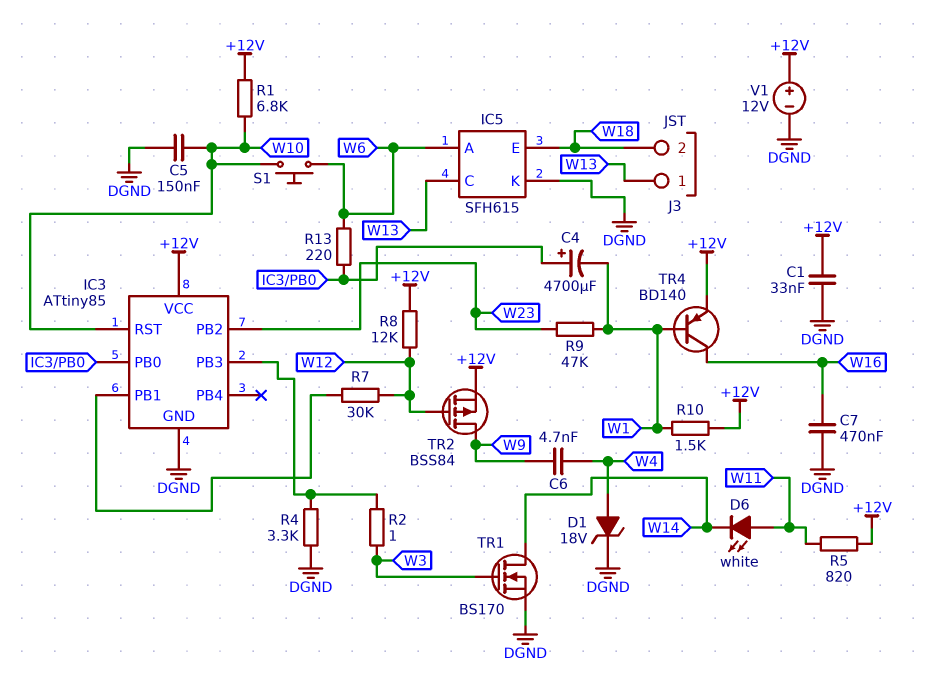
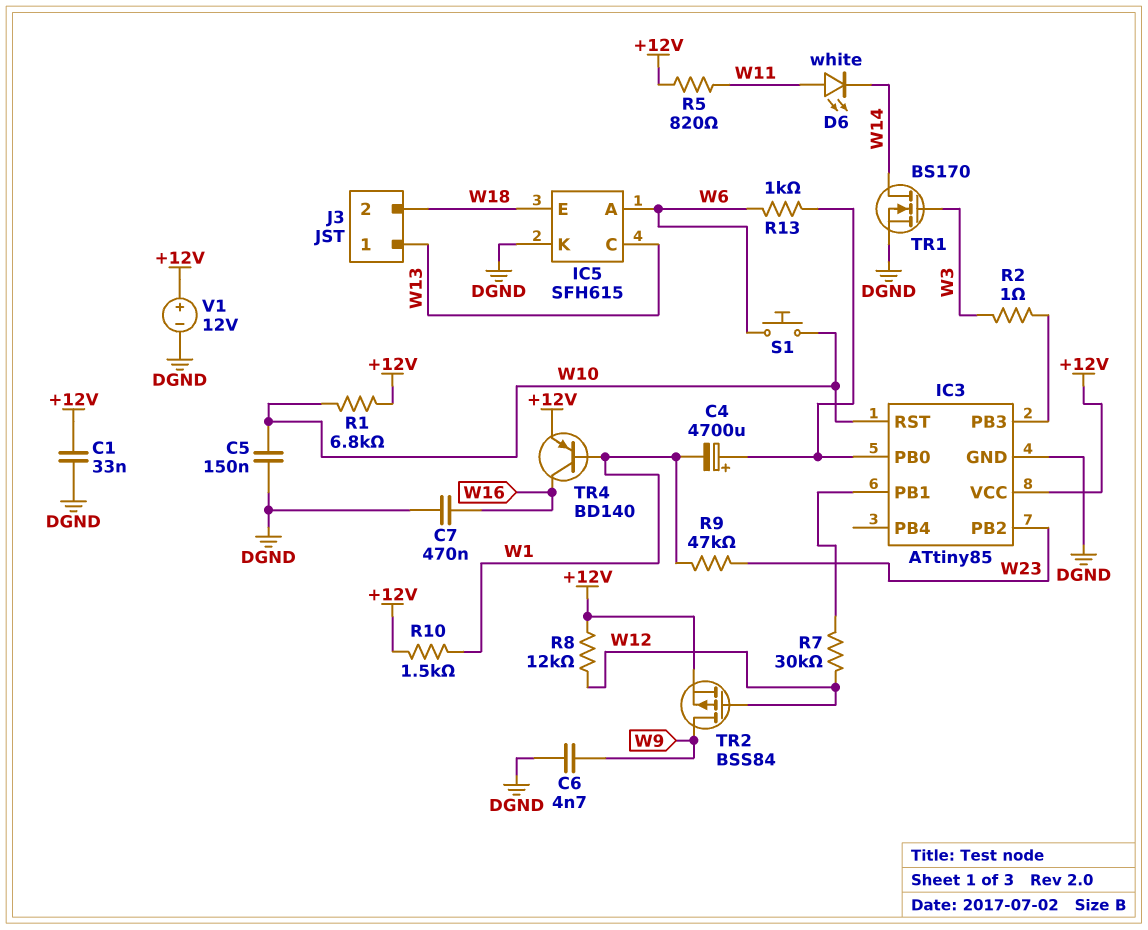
C6: 4.7nF (W4, W9) -> 4.7nF (DGND, W9)
D1: zener 18V (A W4, K DGND) -> none
R4: 3.3k (DGND, IC3/PB3) -> none
R13: 220 (IC3/PB0, W6) -> 1k (IC3/PB0, W6)

